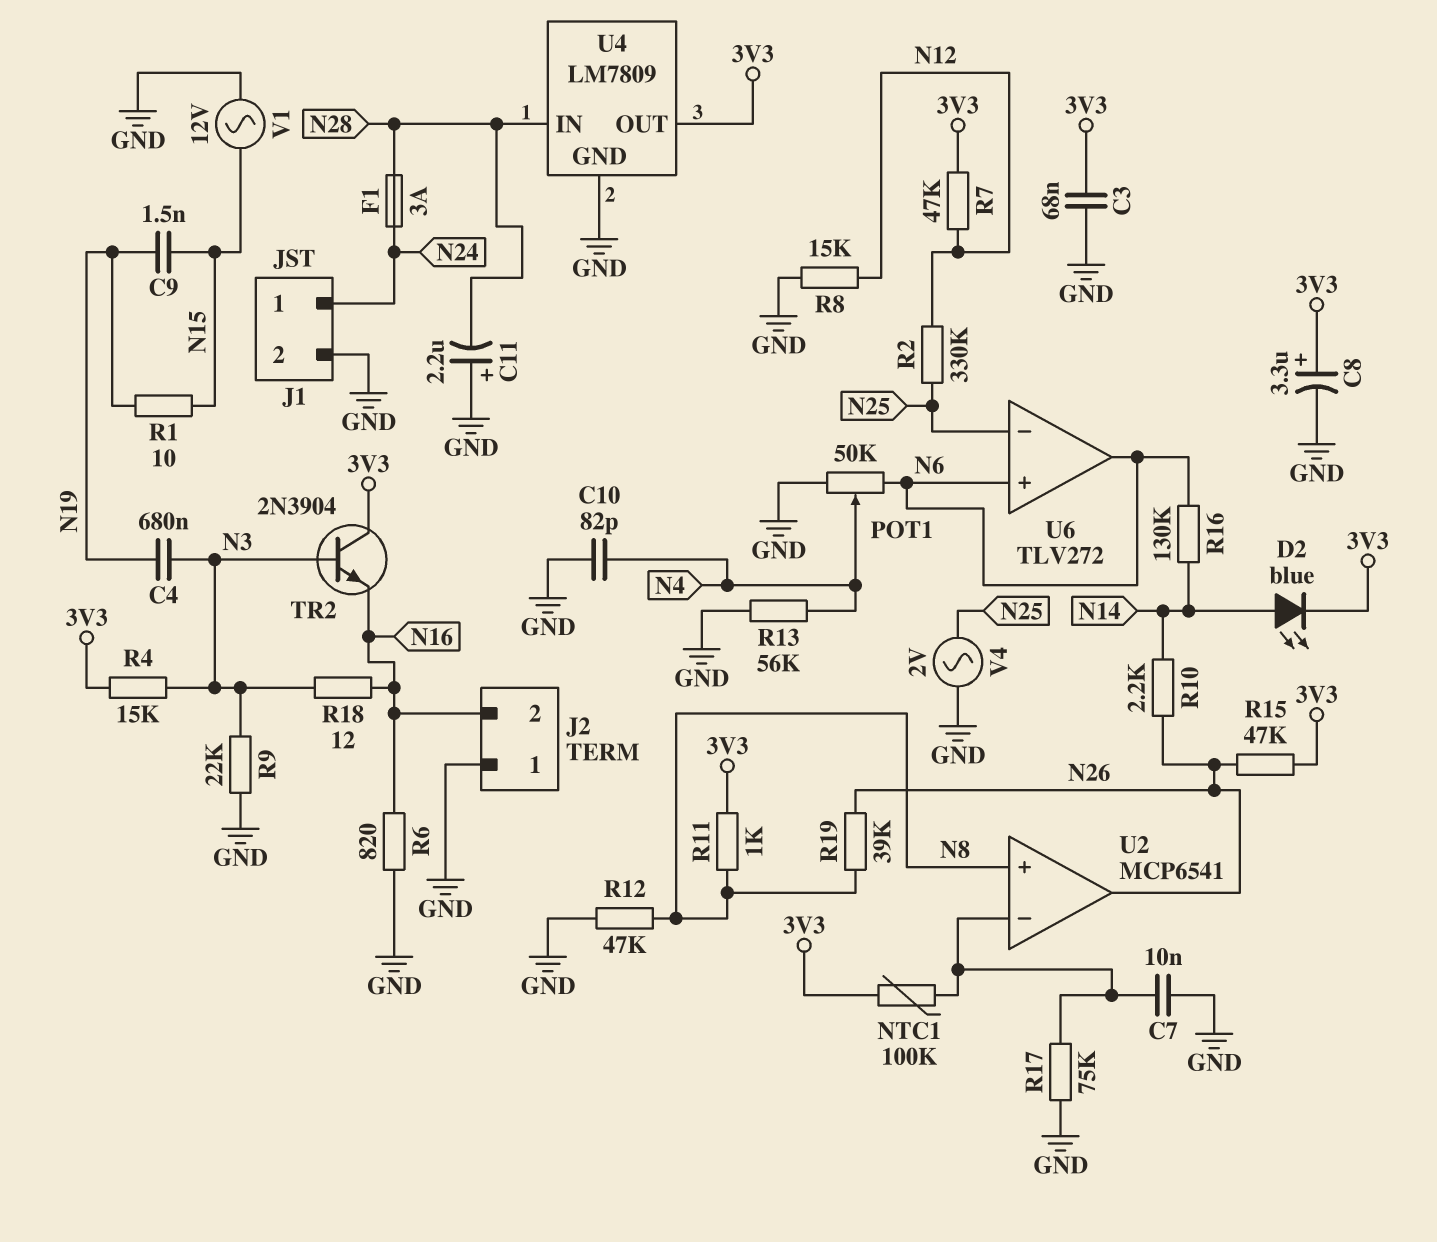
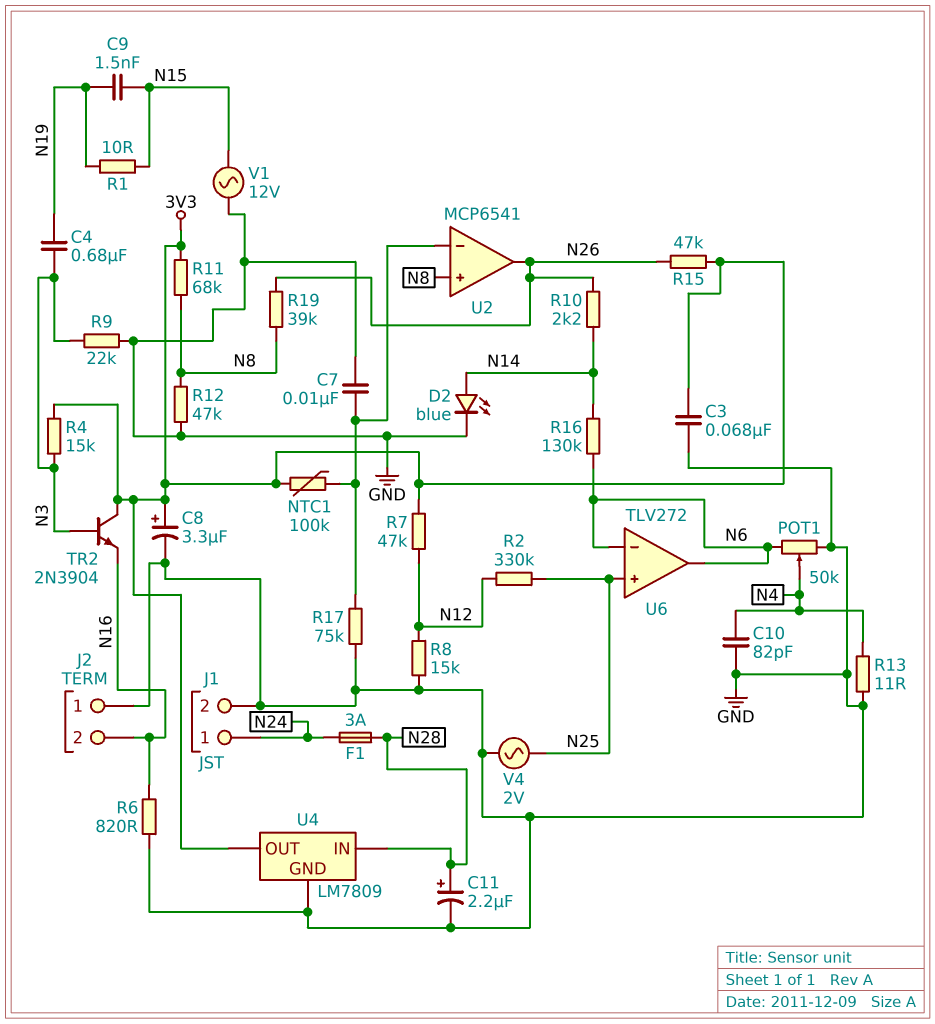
C11: 2.2uF (plus GND, minus N28) -> 2.2uF (plus N28, minus GND)
D2: LED blue (A N14, K 3V3) -> LED blue (A N14, K GND)
R11: 1k (3V3, N8) -> 68k (3V3, N8)
R13: 56k (GND, N4) -> 11 (GND, N4)
R18: 12 (N3, N16) -> none
U6 pin in+: N6 -> N25
U6 pin in-: N25 -> N6

